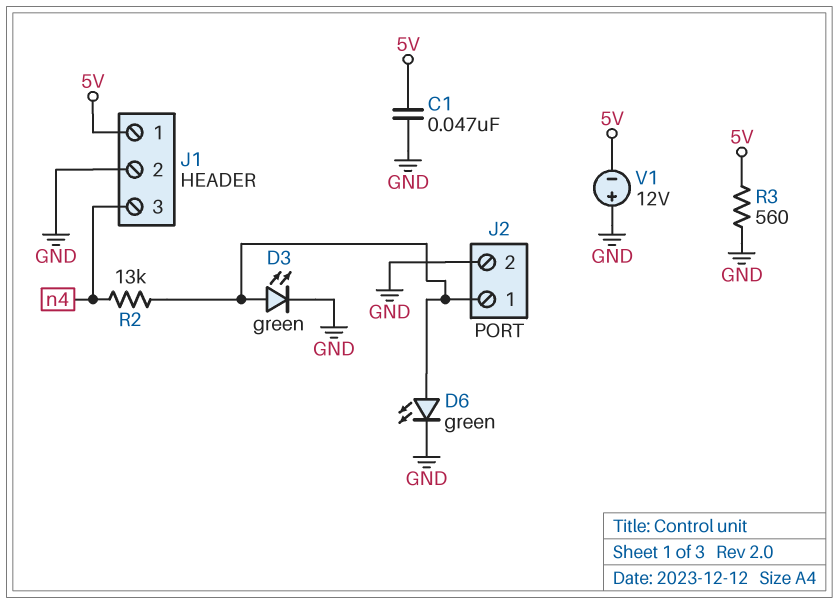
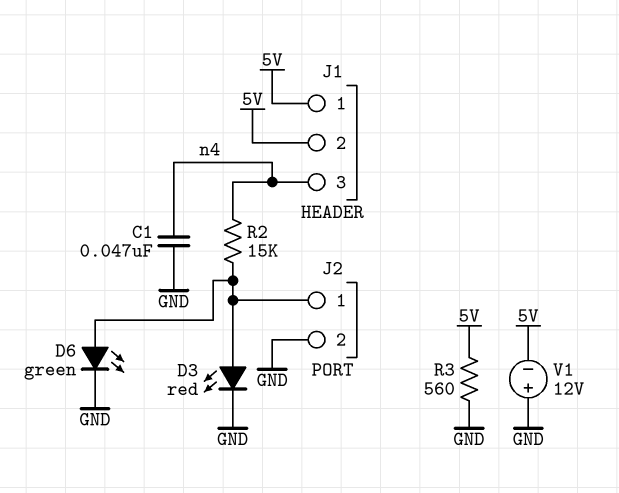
C1: 47nF (5V, GND) -> 47nF (GND, n4)
D3: LED green (A J2/1, K GND) -> LED red (A J2/1, K GND)
J1 pin 2: GND -> 5V
R2: 13k (J2/1, n4) -> 15k (J2/1, n4)

